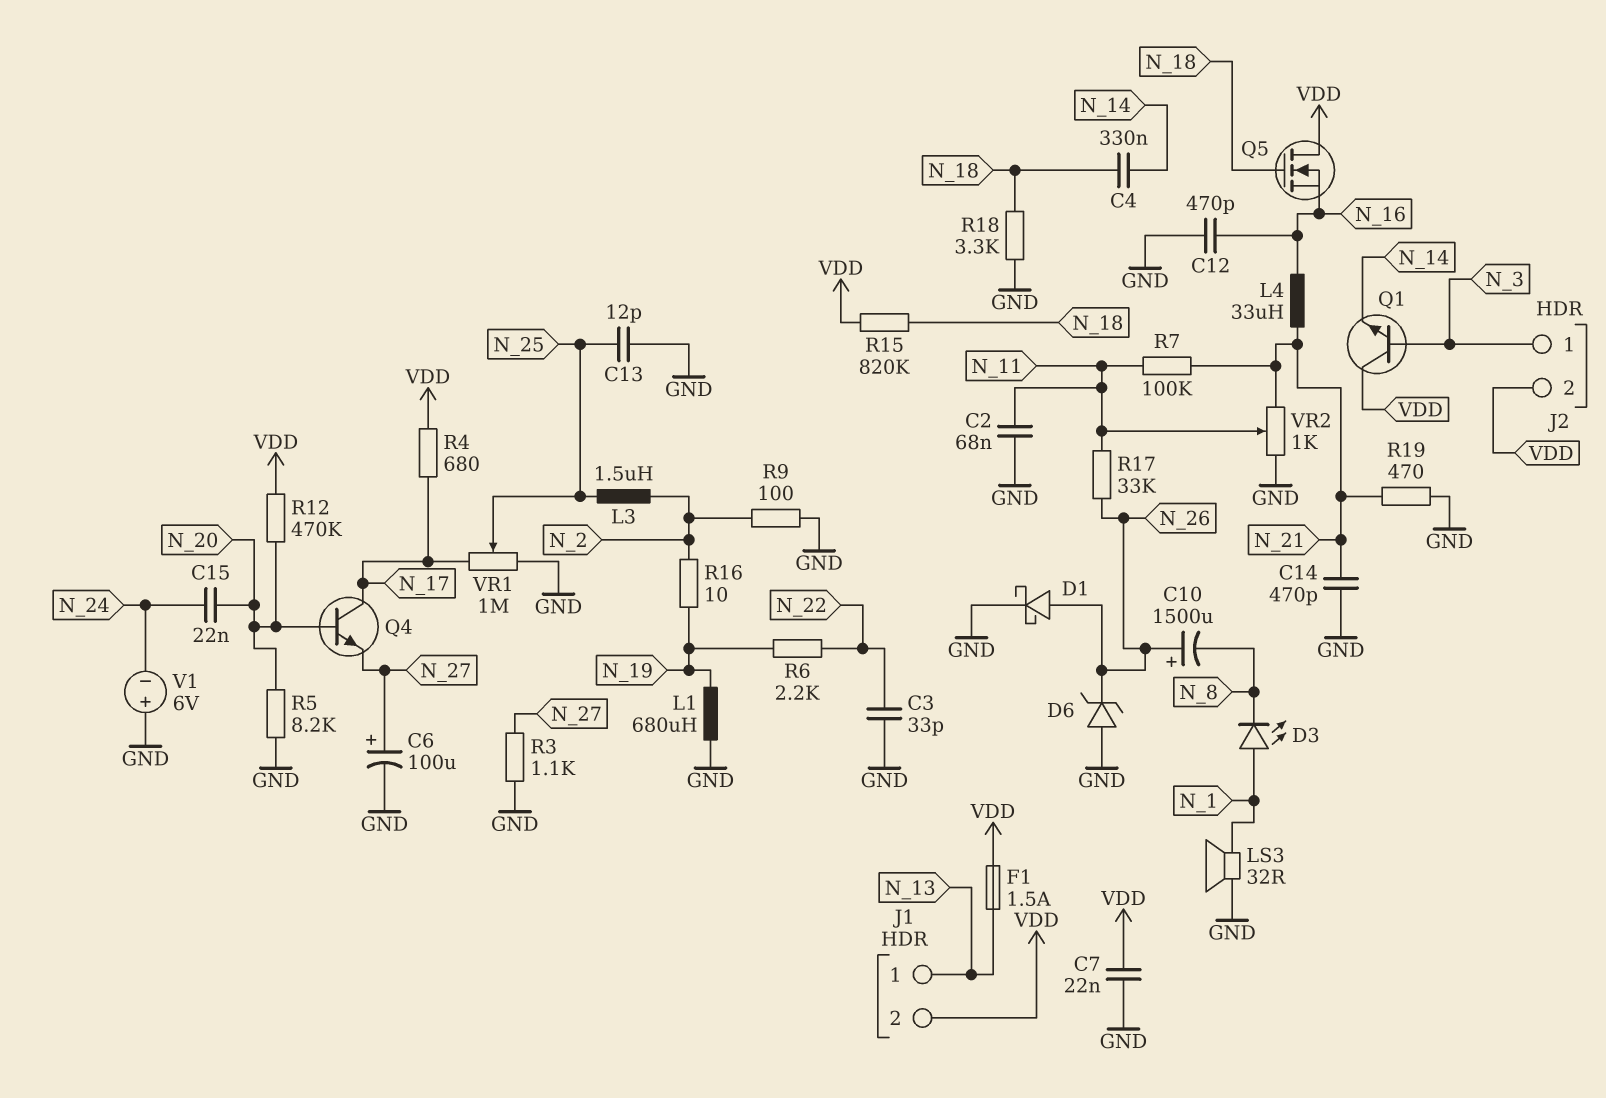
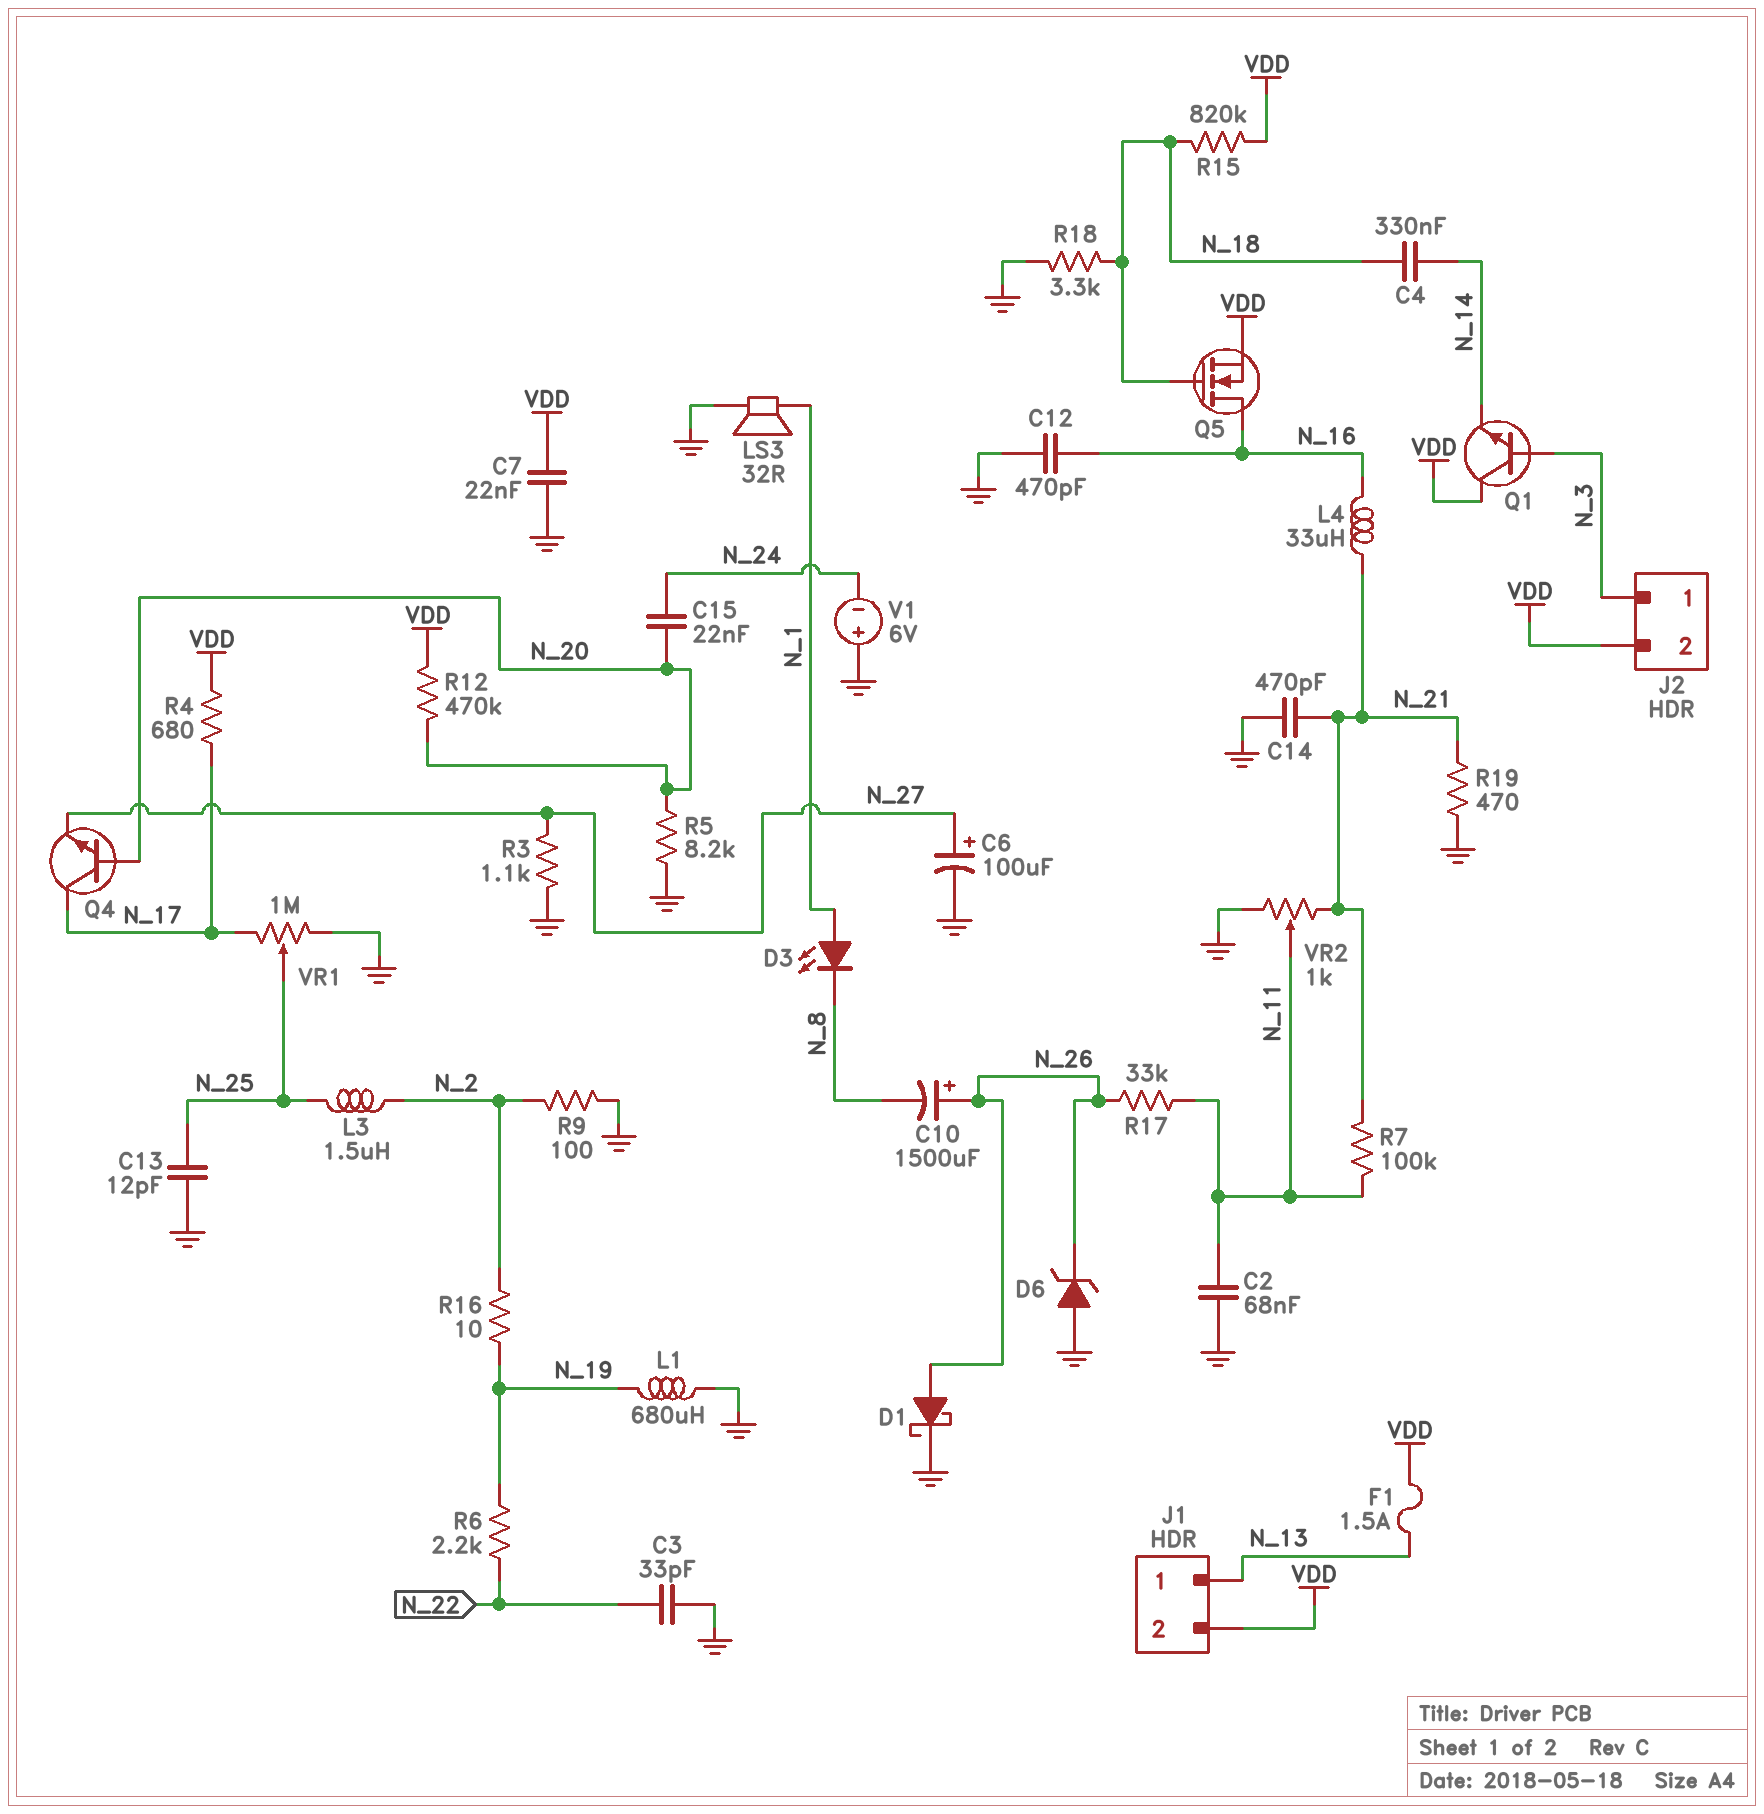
Q5: NMOS (G N_18, D VDD, S N_16) -> NMOS (G N_18, D N_16, S VDD)

